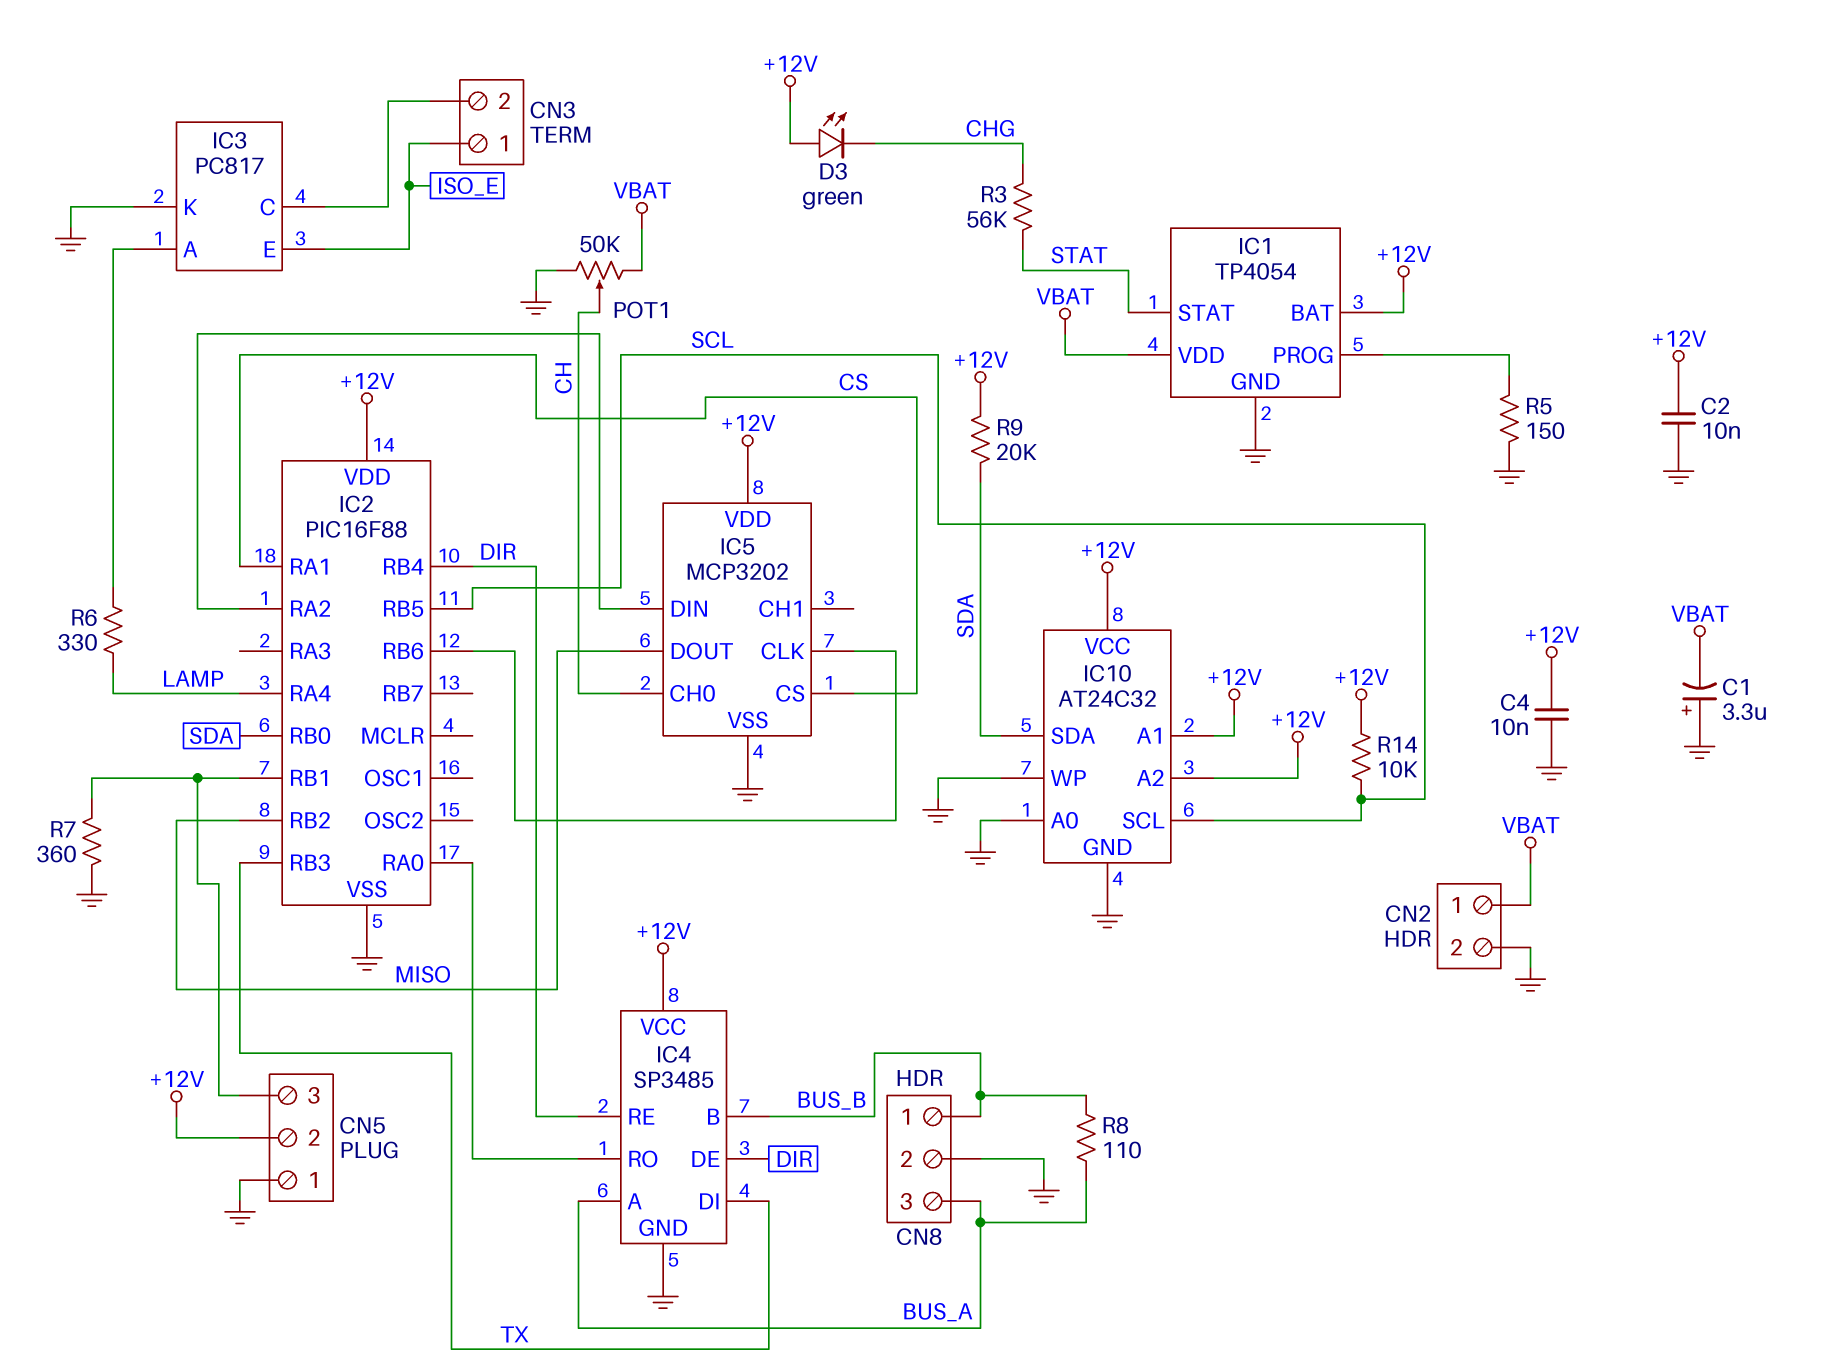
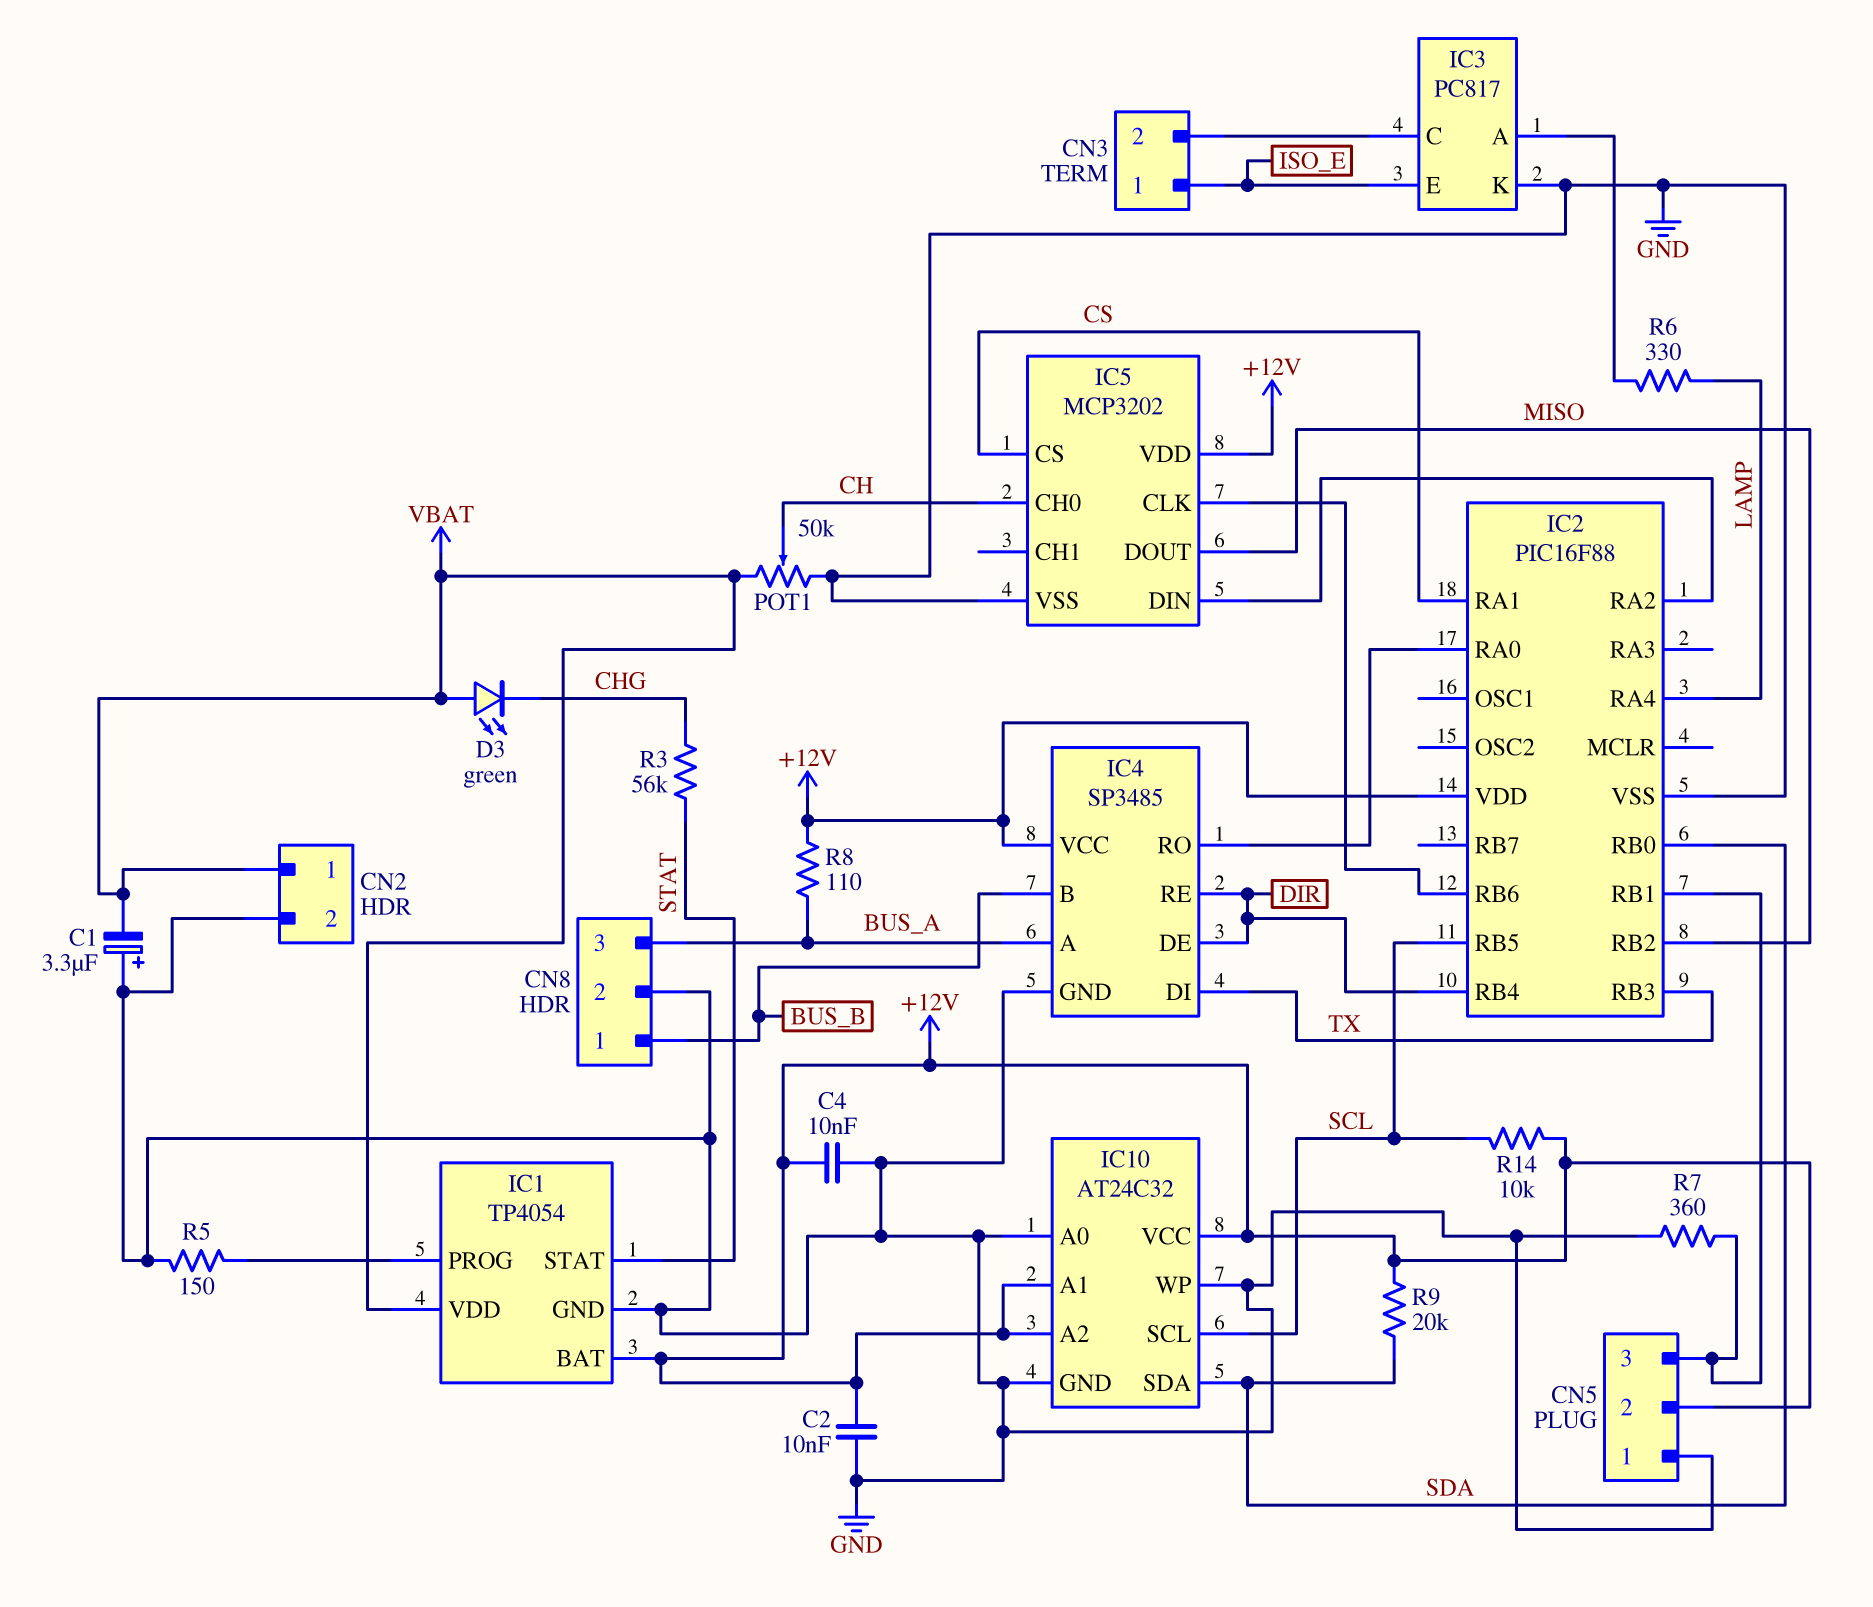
D3: LED green (A +12V, K CHG) -> LED green (A VBAT, K CHG)
R8: 110 (BUS_A, BUS_B) -> 110 (+12V, BUS_A)

